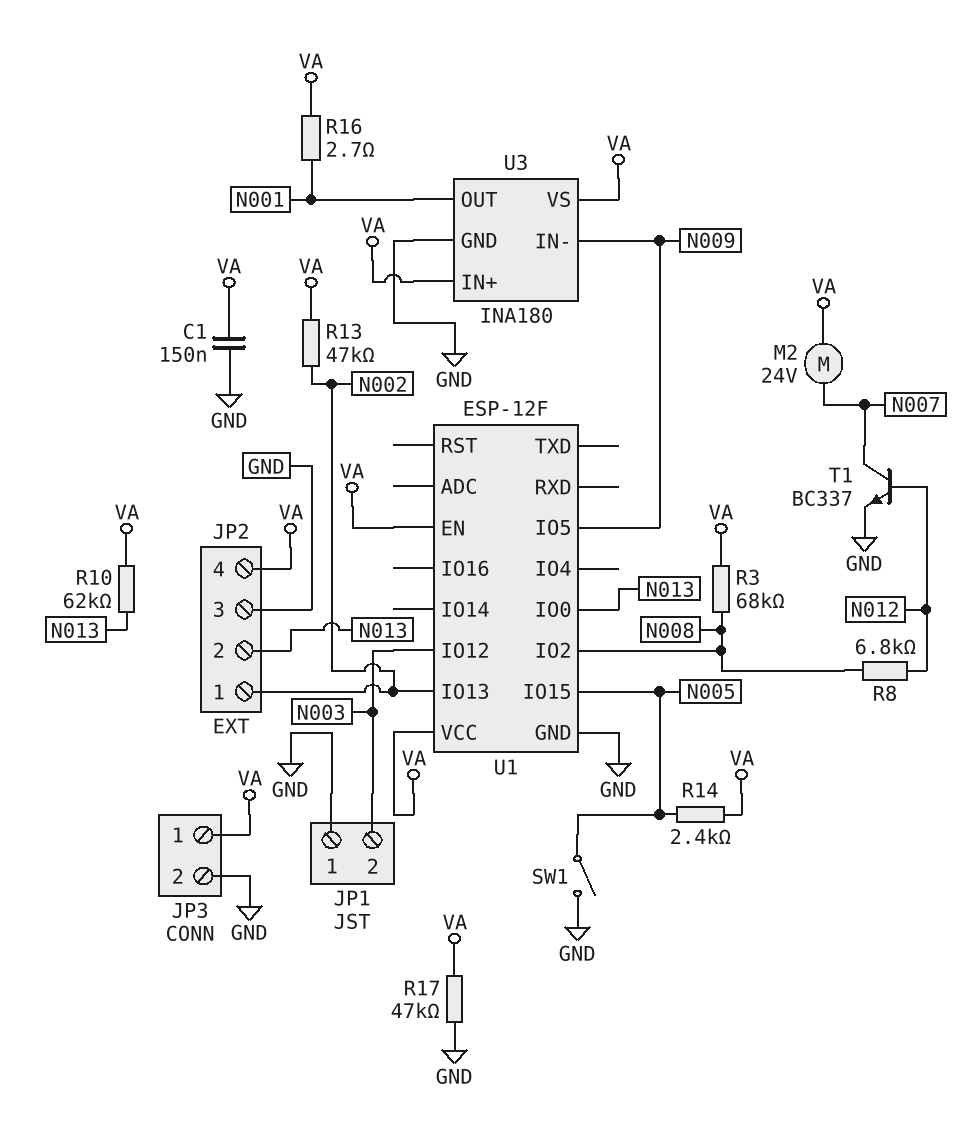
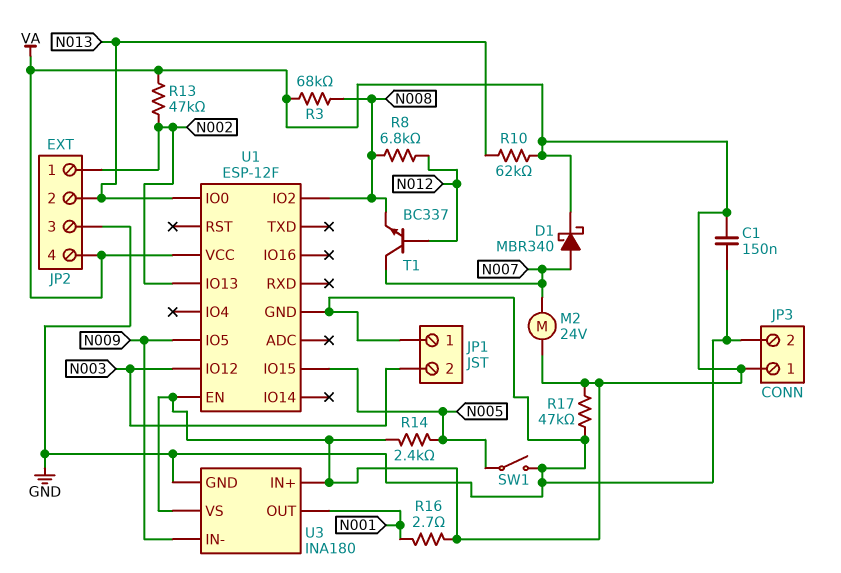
D1: none -> schottky MBR340 (A N007, K VA)
T1: NPN BC337 (B N012, C N007, E GND) -> NPN BC337 (B N012, C N007, E N008)

